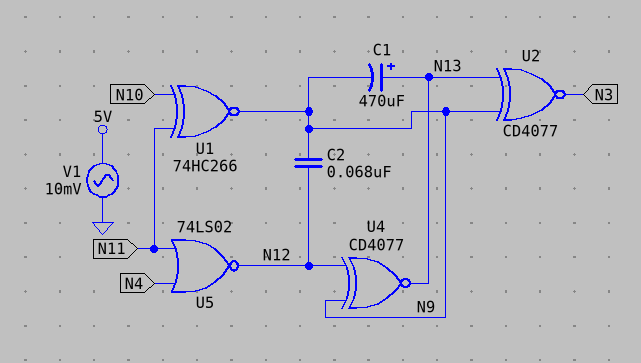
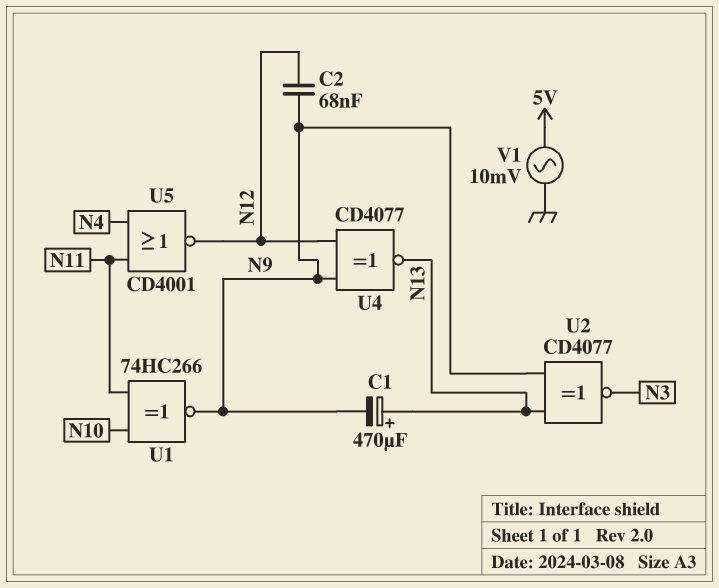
U5: NOR 74LS02 (in N4, in N11, out N12) -> NOR CD4001 (in N4, in N11, out N12)

